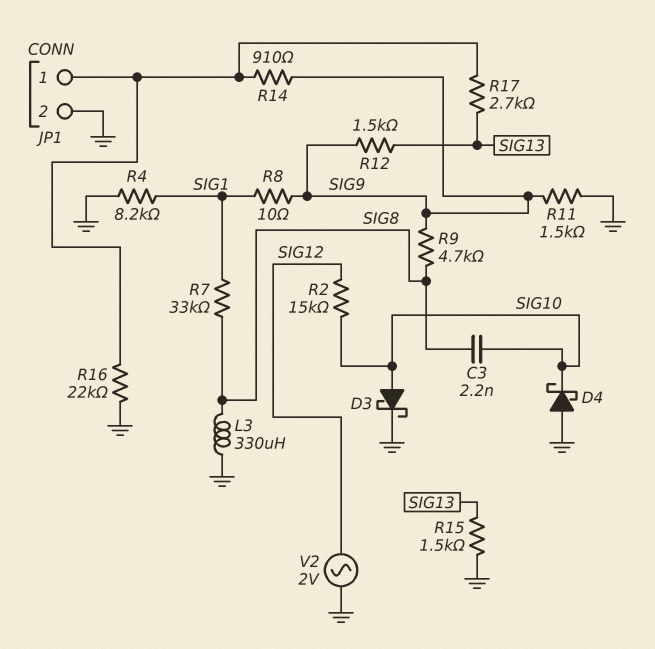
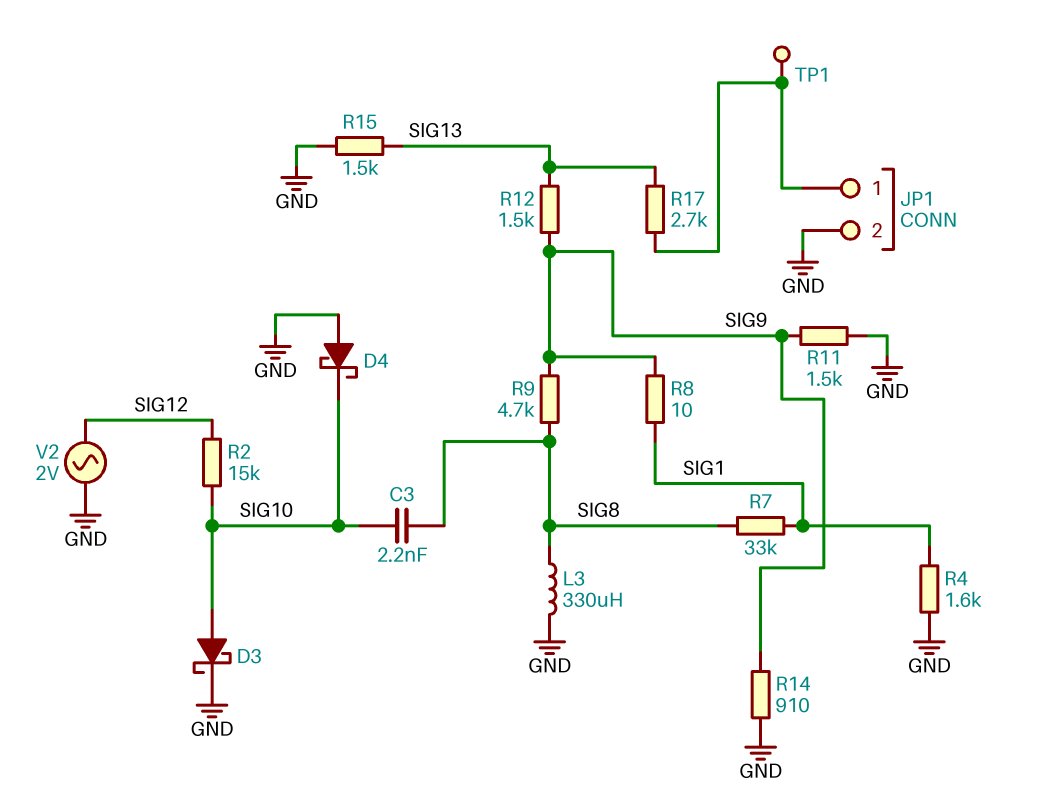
R4: 8.2k (GND, SIG1) -> 1.6k (GND, SIG1)
R14: 910 (JP1/1, SIG9) -> 910 (GND, SIG9)
R16: 22k (GND, JP1/1) -> none
TP1: none -> test point (JP1/1)

